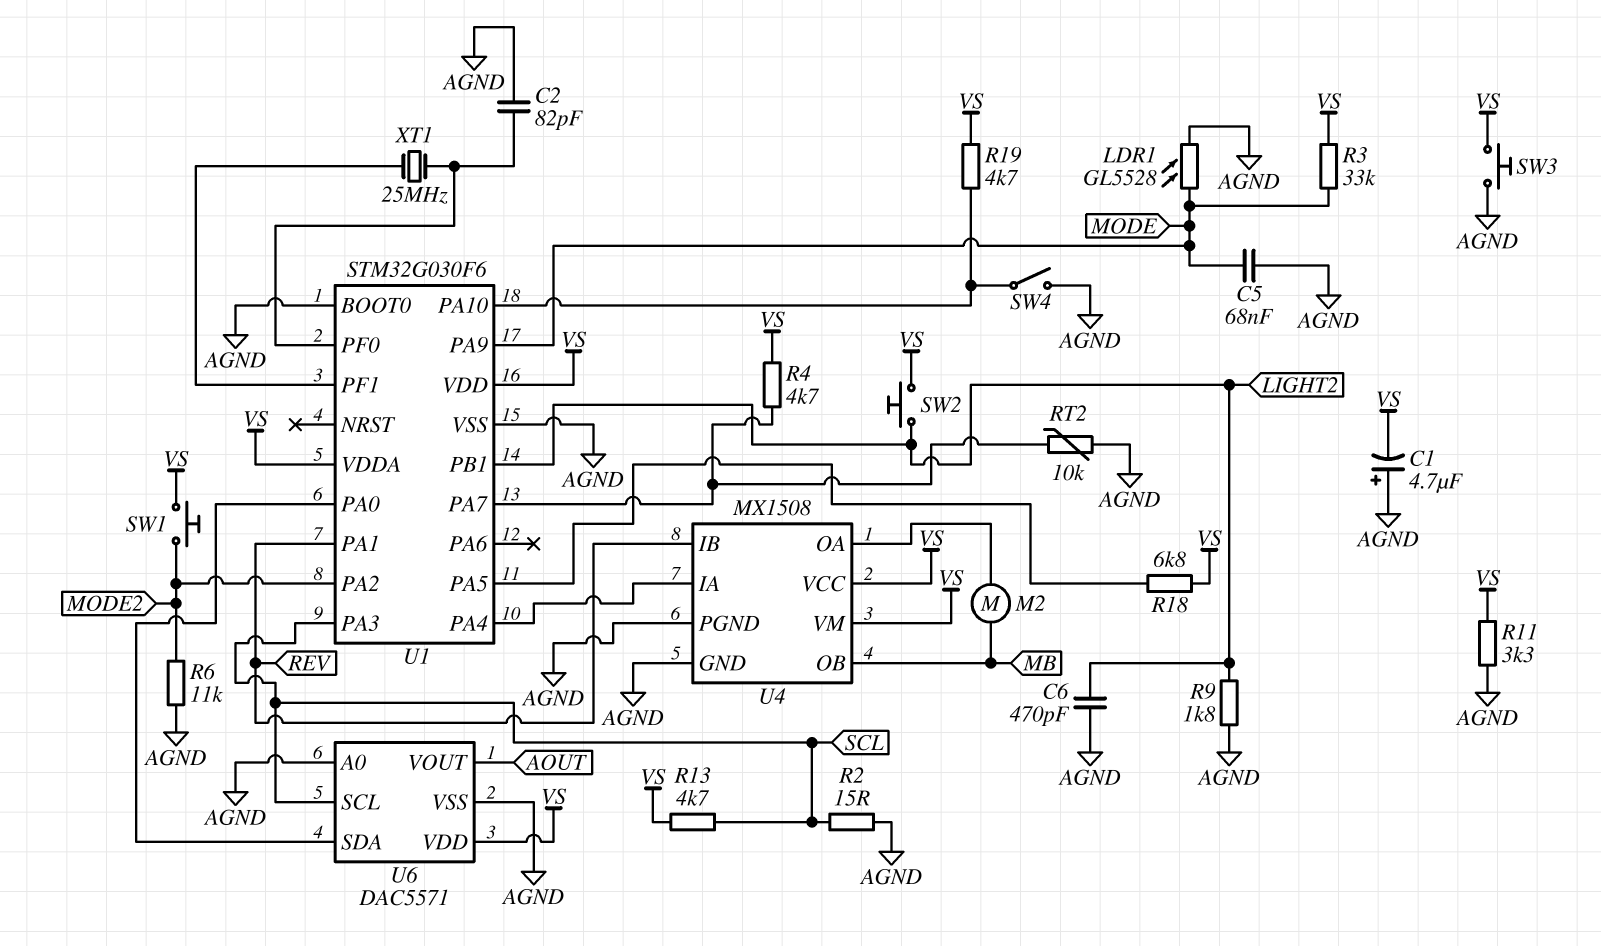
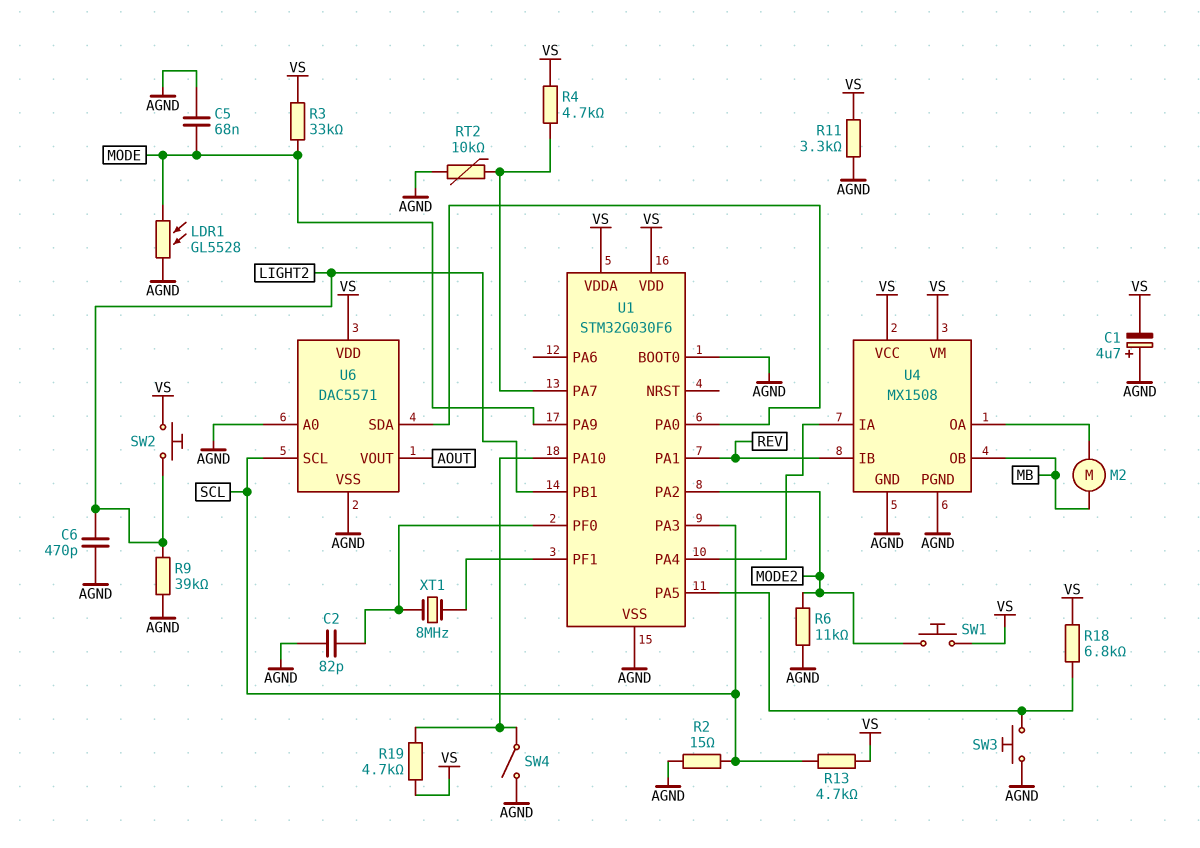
R9: 1.8k (AGND, LIGHT2) -> 39k (AGND, LIGHT2)
SW3: button (AGND, VS) -> button (AGND, U1/PA5)
XT1: 25MHz (U1/PF0, U1/PF1) -> 8MHz (U1/PF0, U1/PF1)

